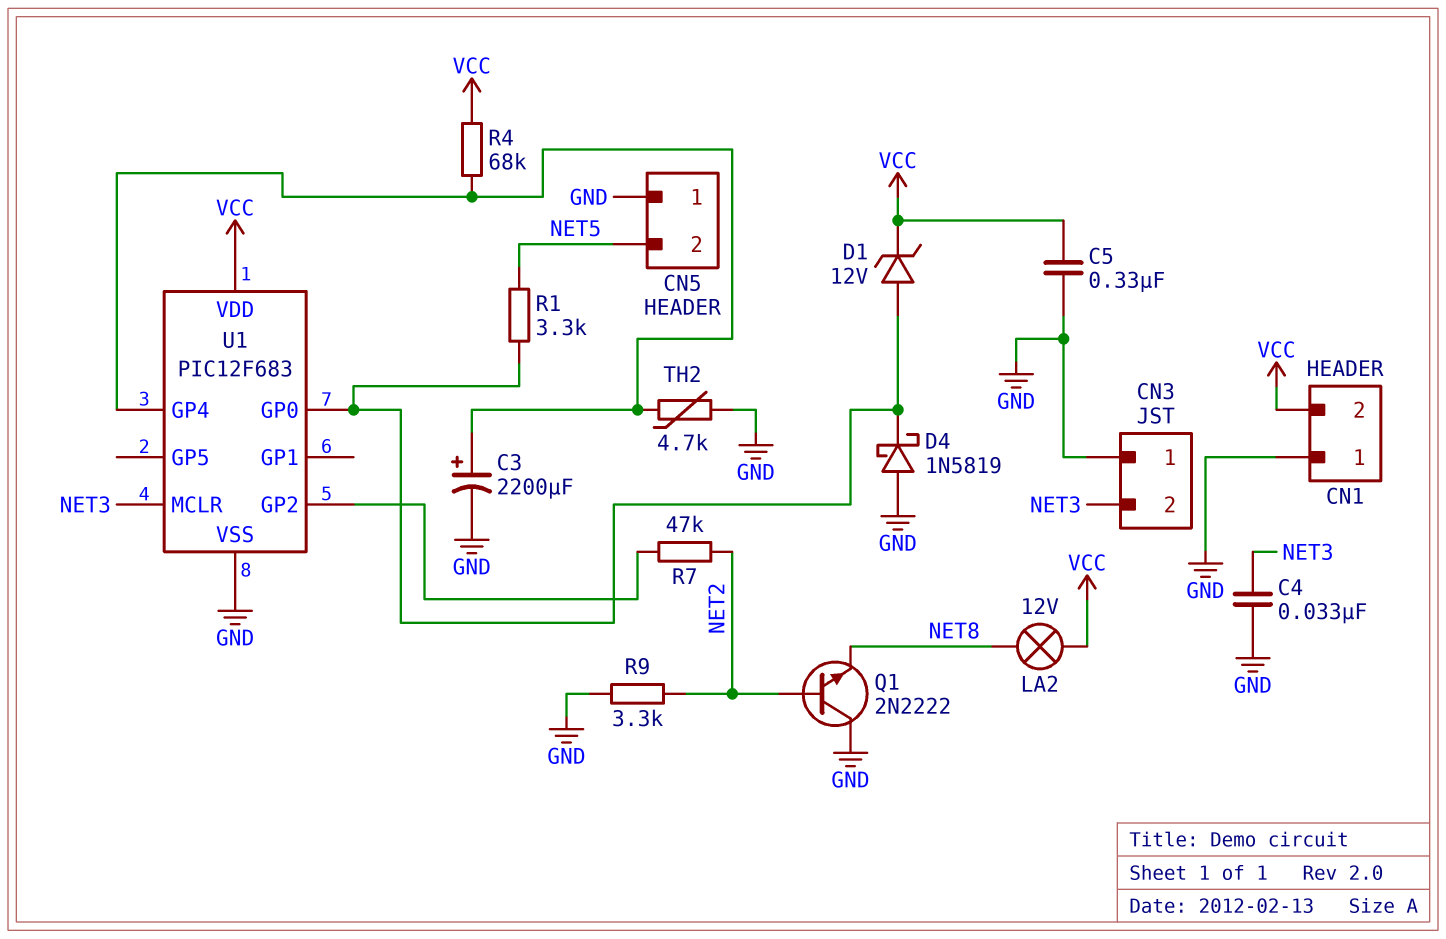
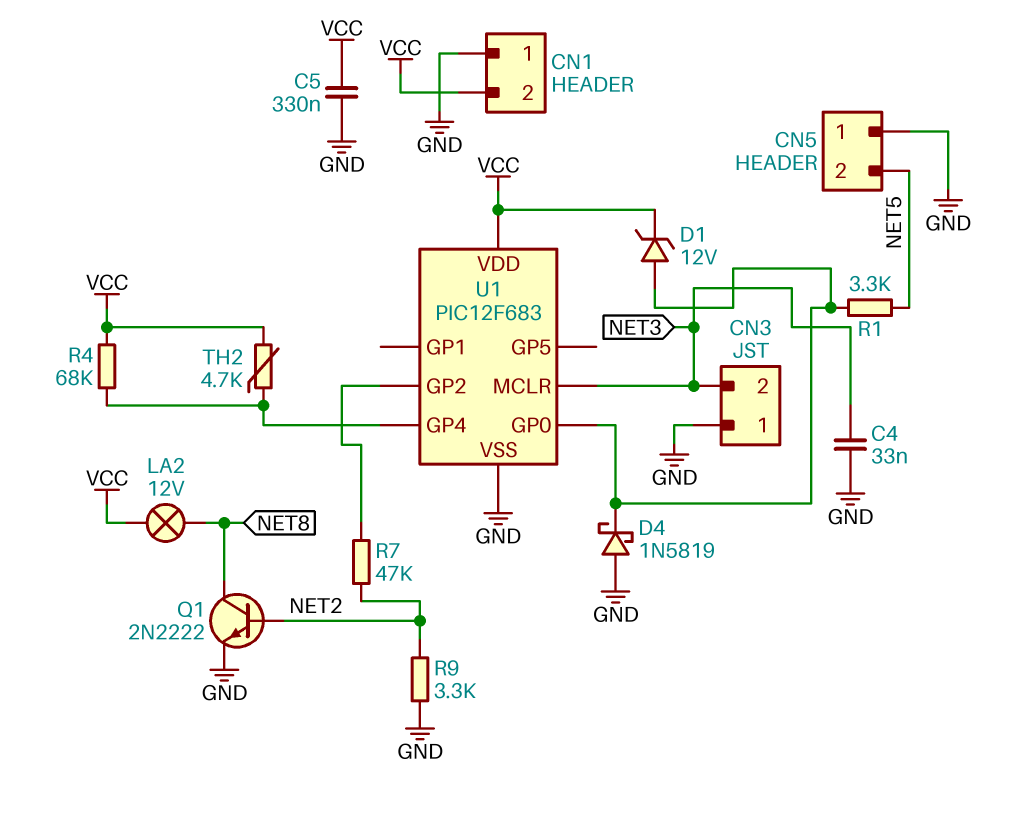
C3: 2200uF (plus U1/GP4, minus GND) -> none
Q1: NPN 2N2222 (B NET2, C GND, E NET8) -> NPN 2N2222 (B NET2, C NET8, E GND)
TH2: 4.7k (GND, U1/GP4) -> 4.7k (U1/GP4, VCC)

